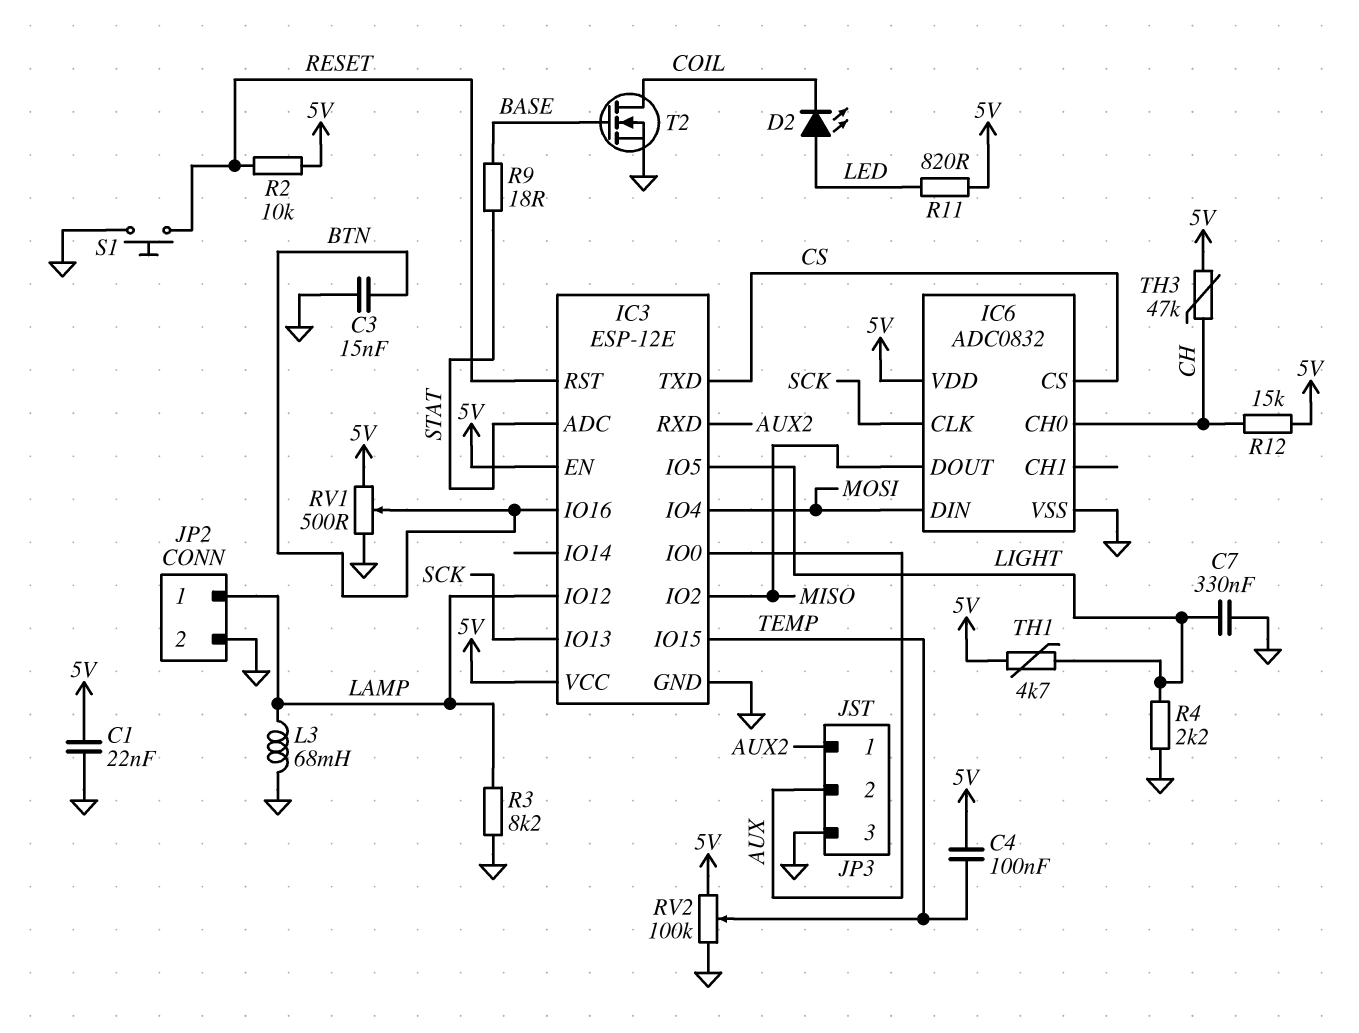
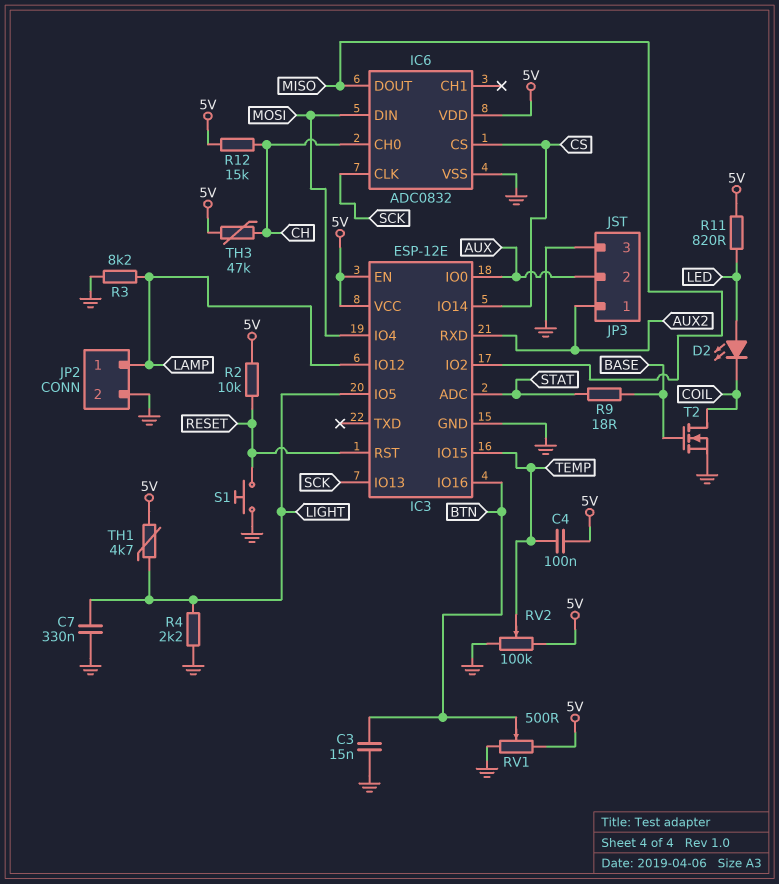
C1: 22nF (5V, GND) -> none
IC3 pin IO14: none -> CS
IC3 pin TXD: CS -> none
L3: 68mH (GND, LAMP) -> none

